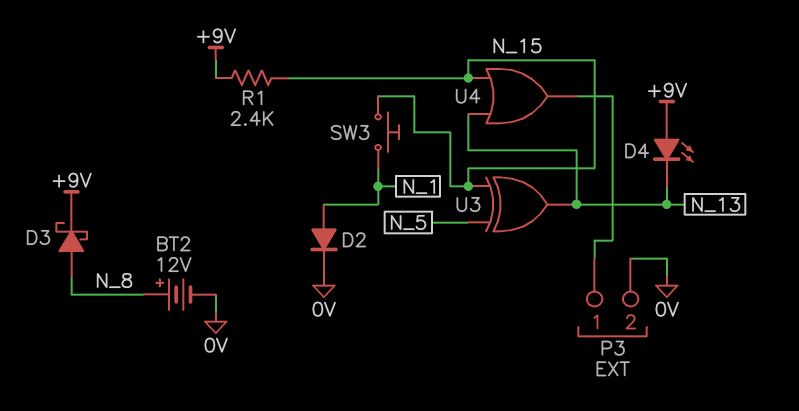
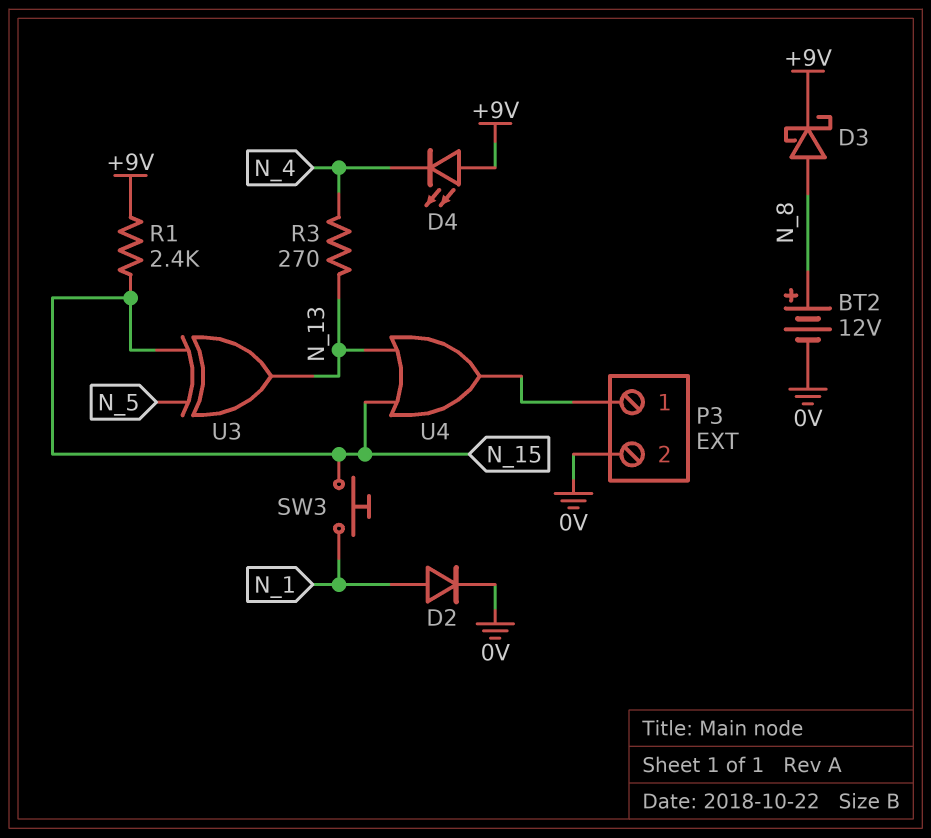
D4: LED (A +9V, K N_13) -> LED (A +9V, K N_4)
R3: none -> 270 (N_4, N_13)

